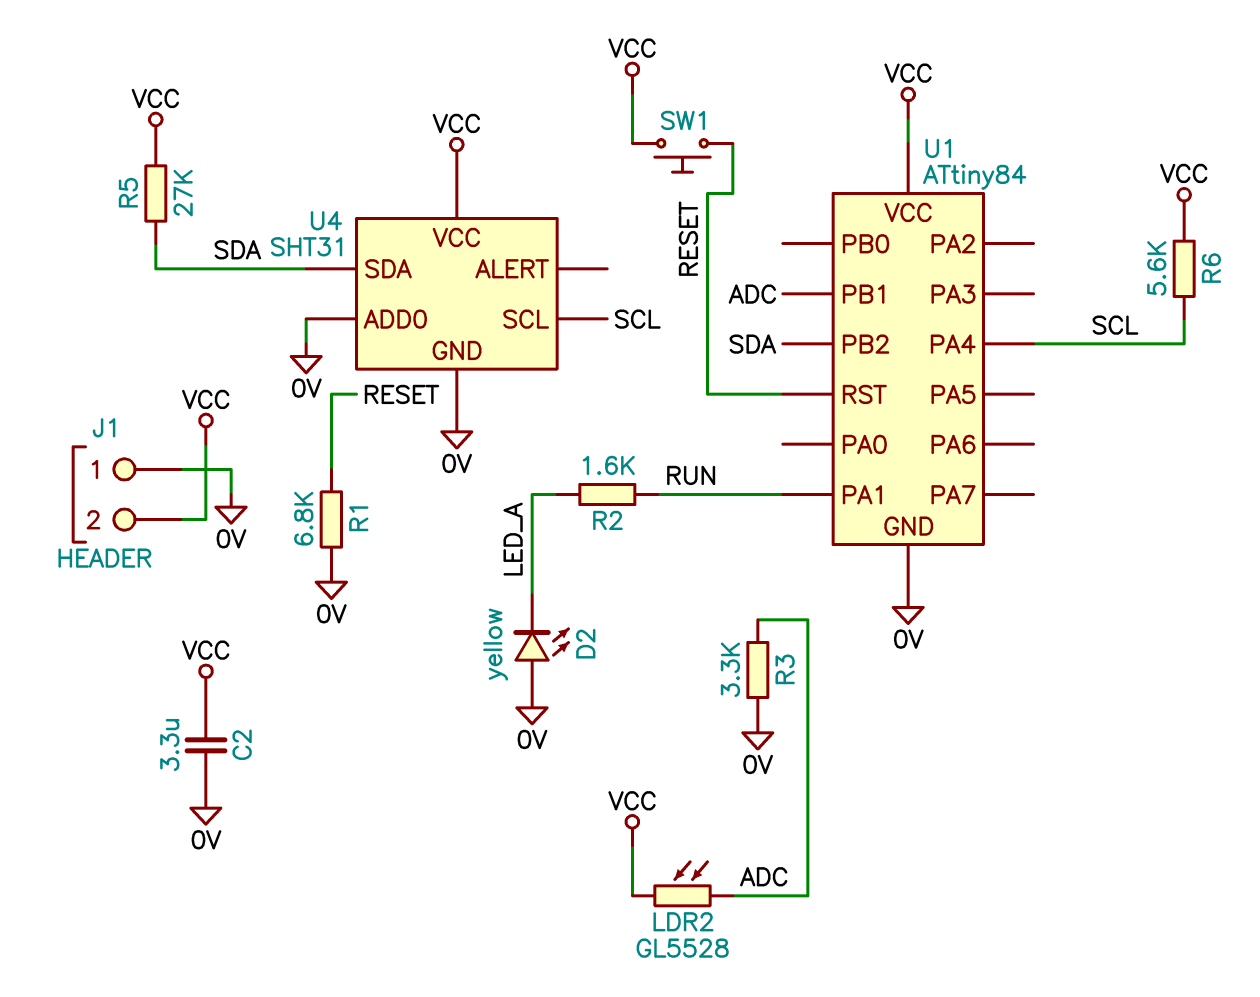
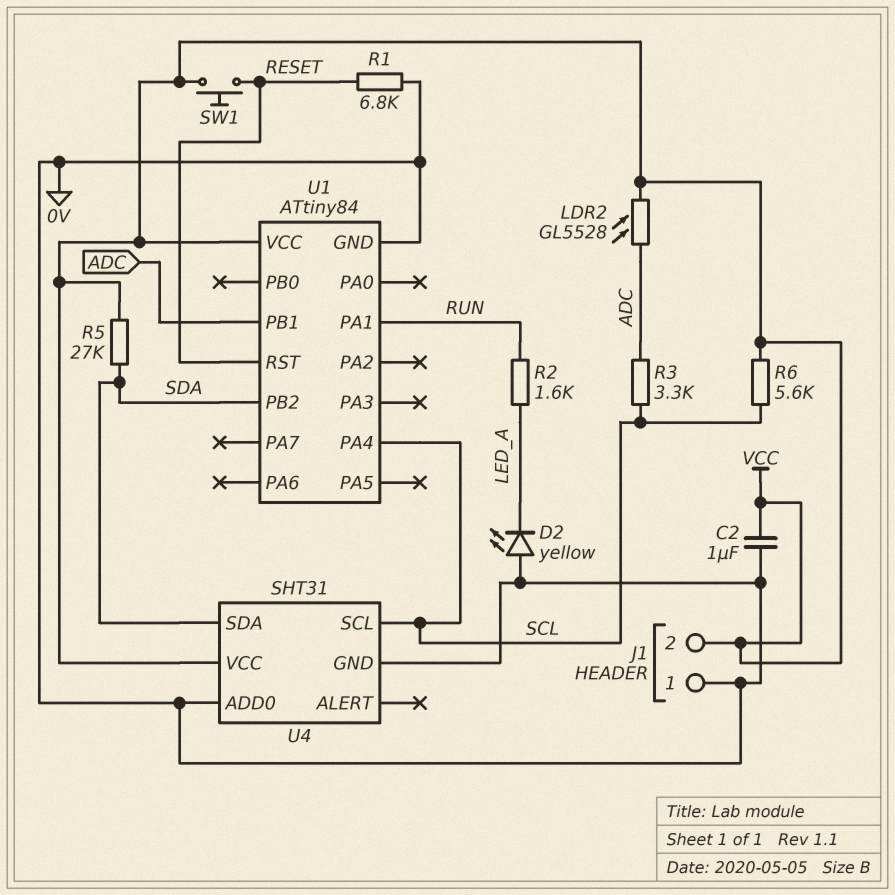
C2: 3.3uF (0V, VCC) -> 1uF (0V, VCC)
R3: 3.3k (0V, ADC) -> 3.3k (ADC, SCL)

